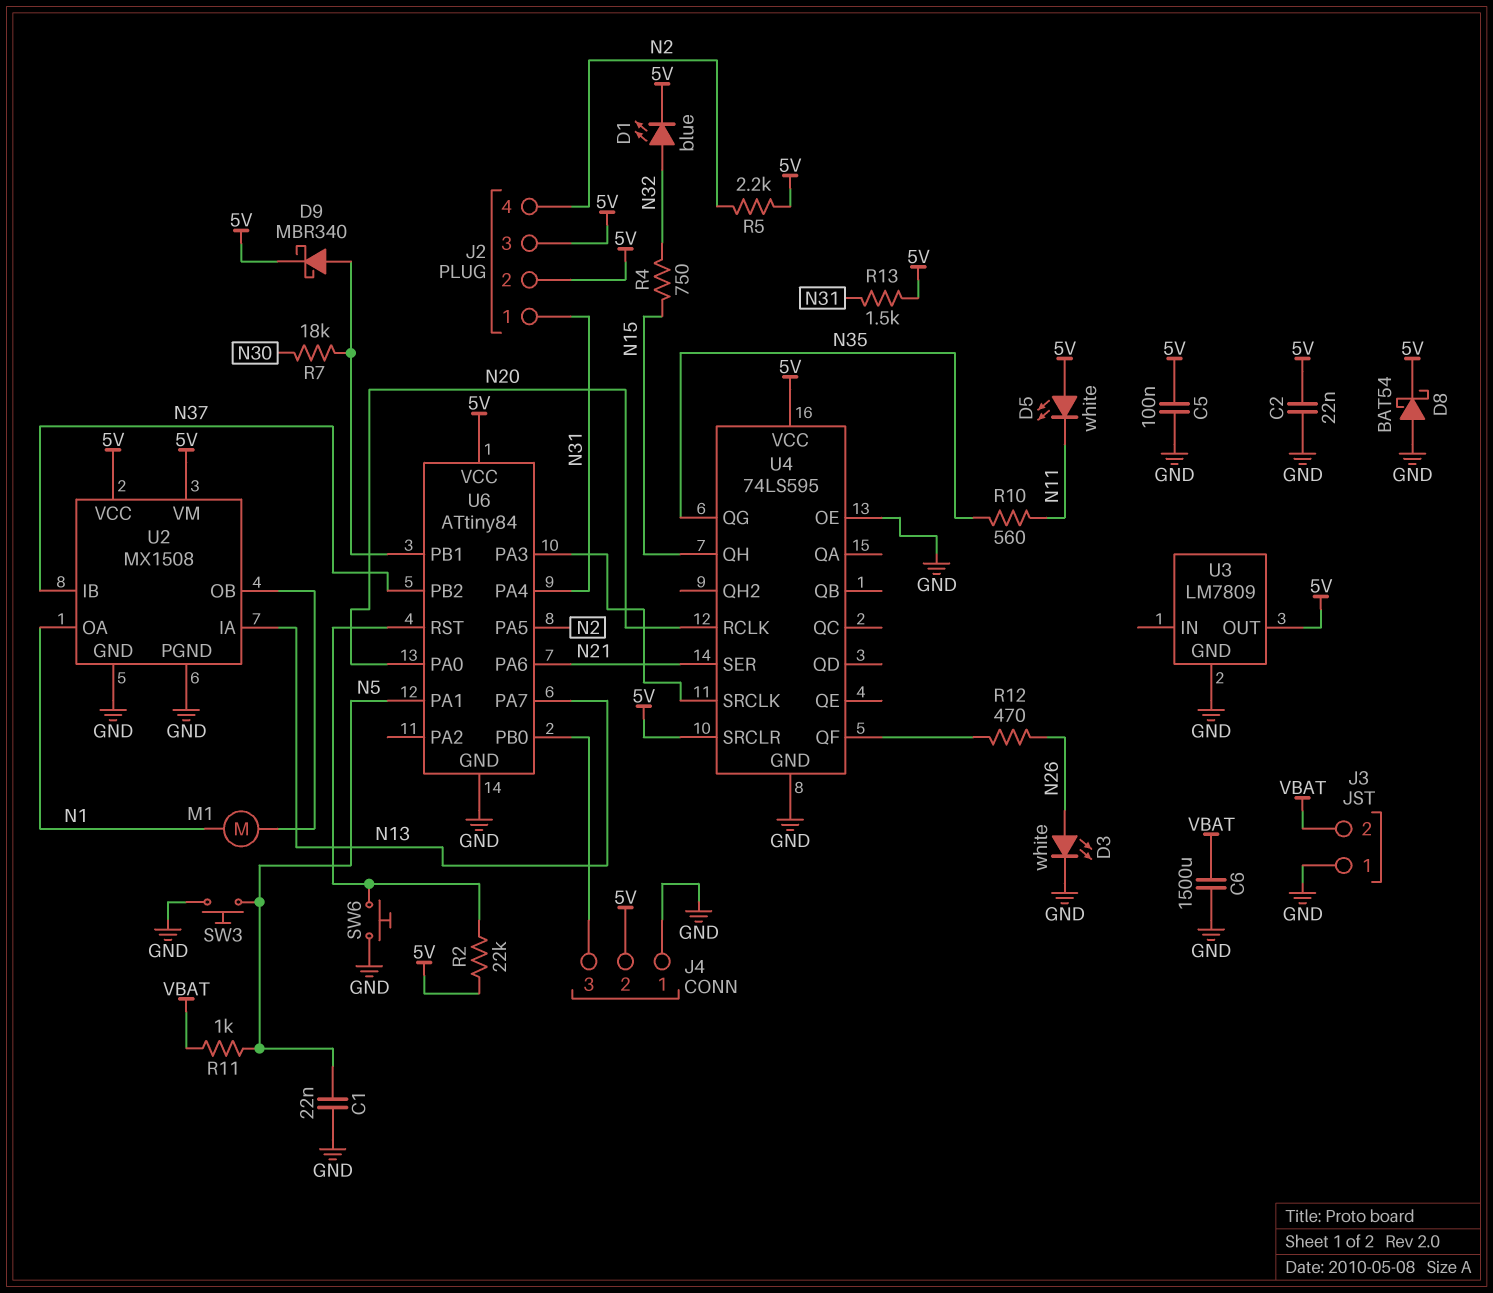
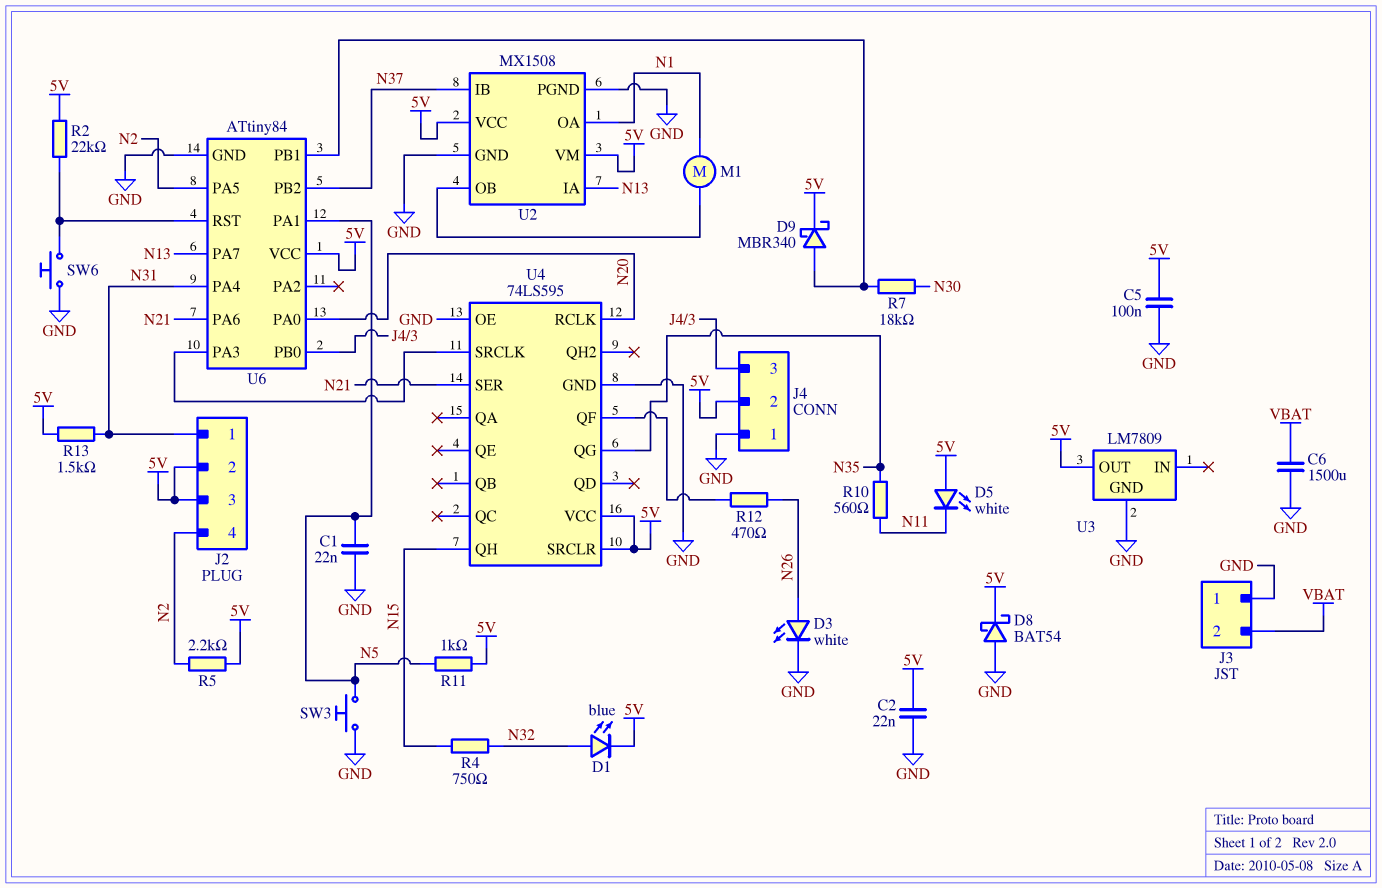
R11: 1k (N5, VBAT) -> 1k (5V, N5)

